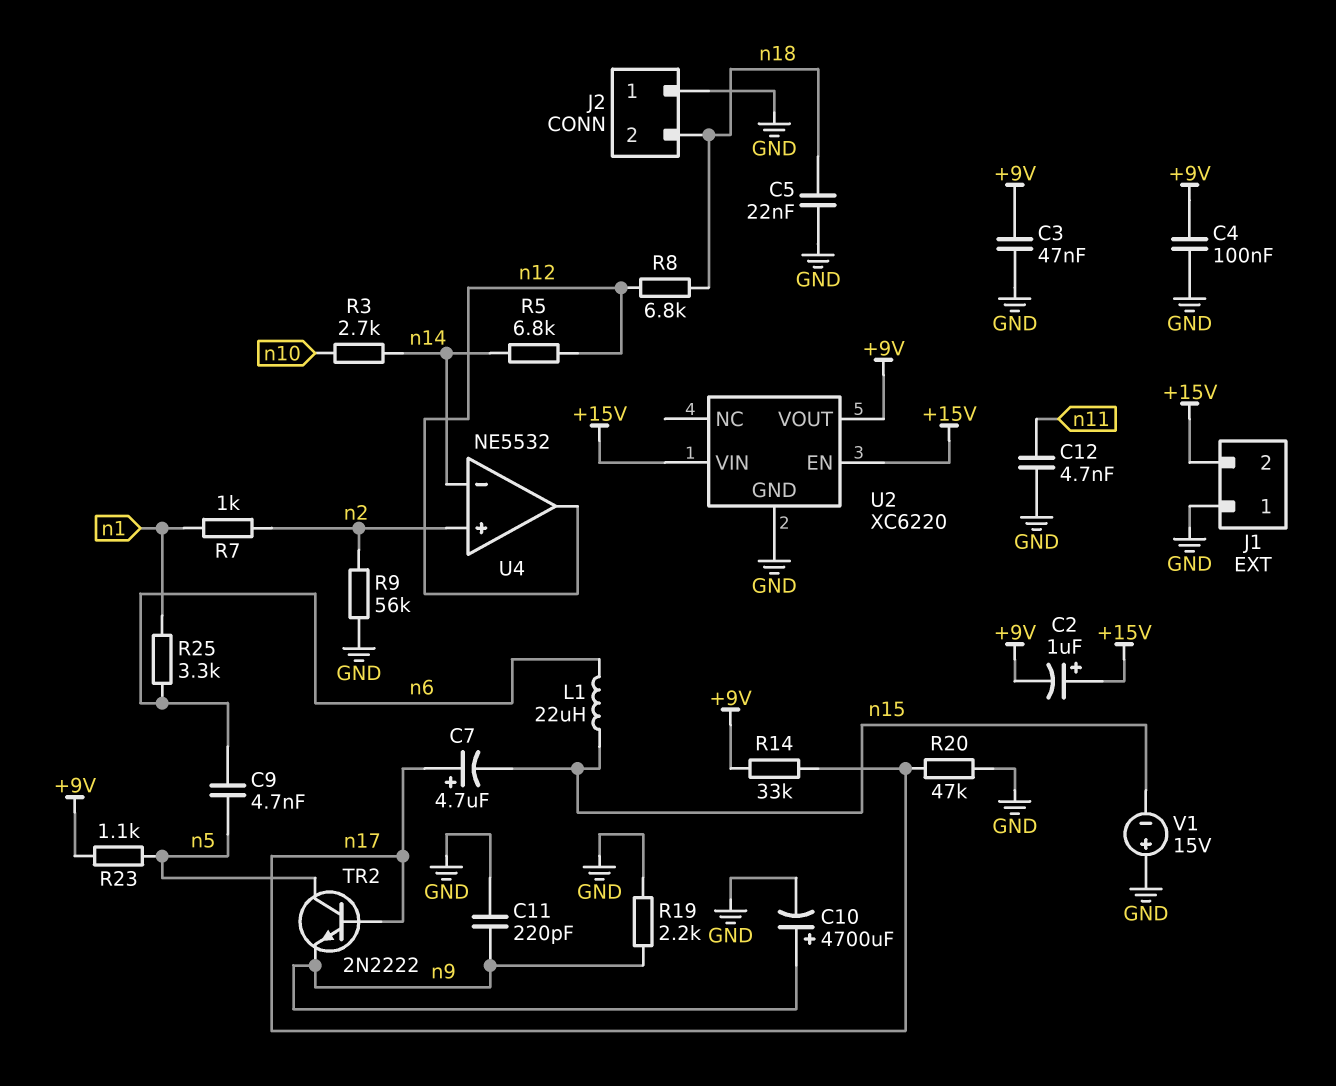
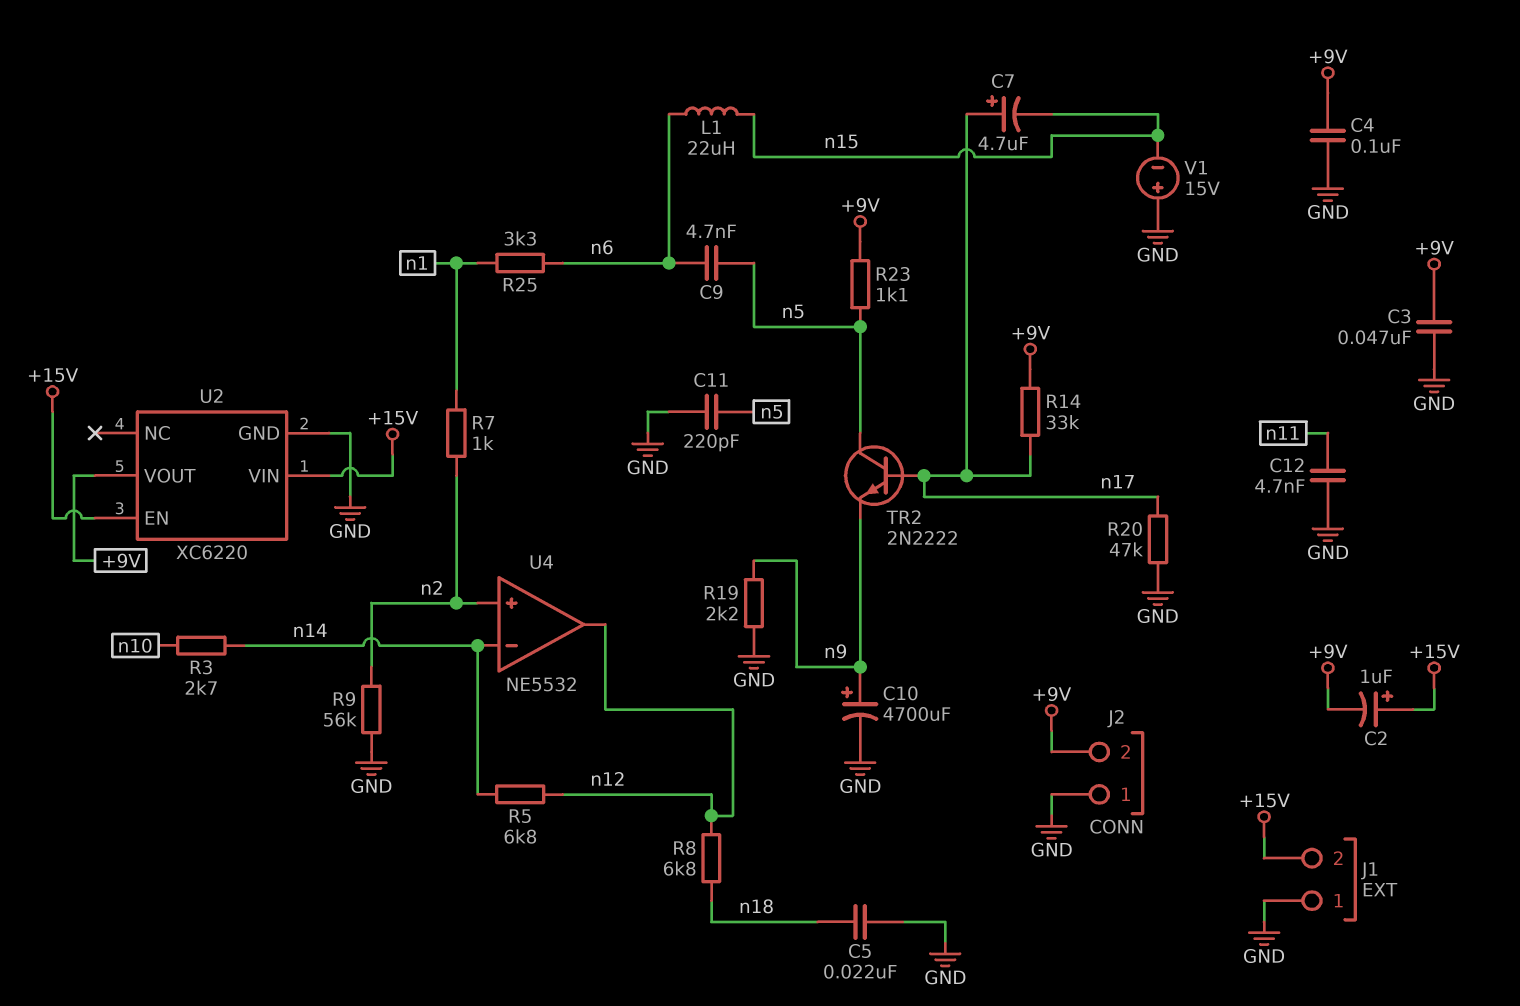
C11: 220pF (GND, n9) -> 220pF (GND, n5)
J2 pin 2: n18 -> +9V

